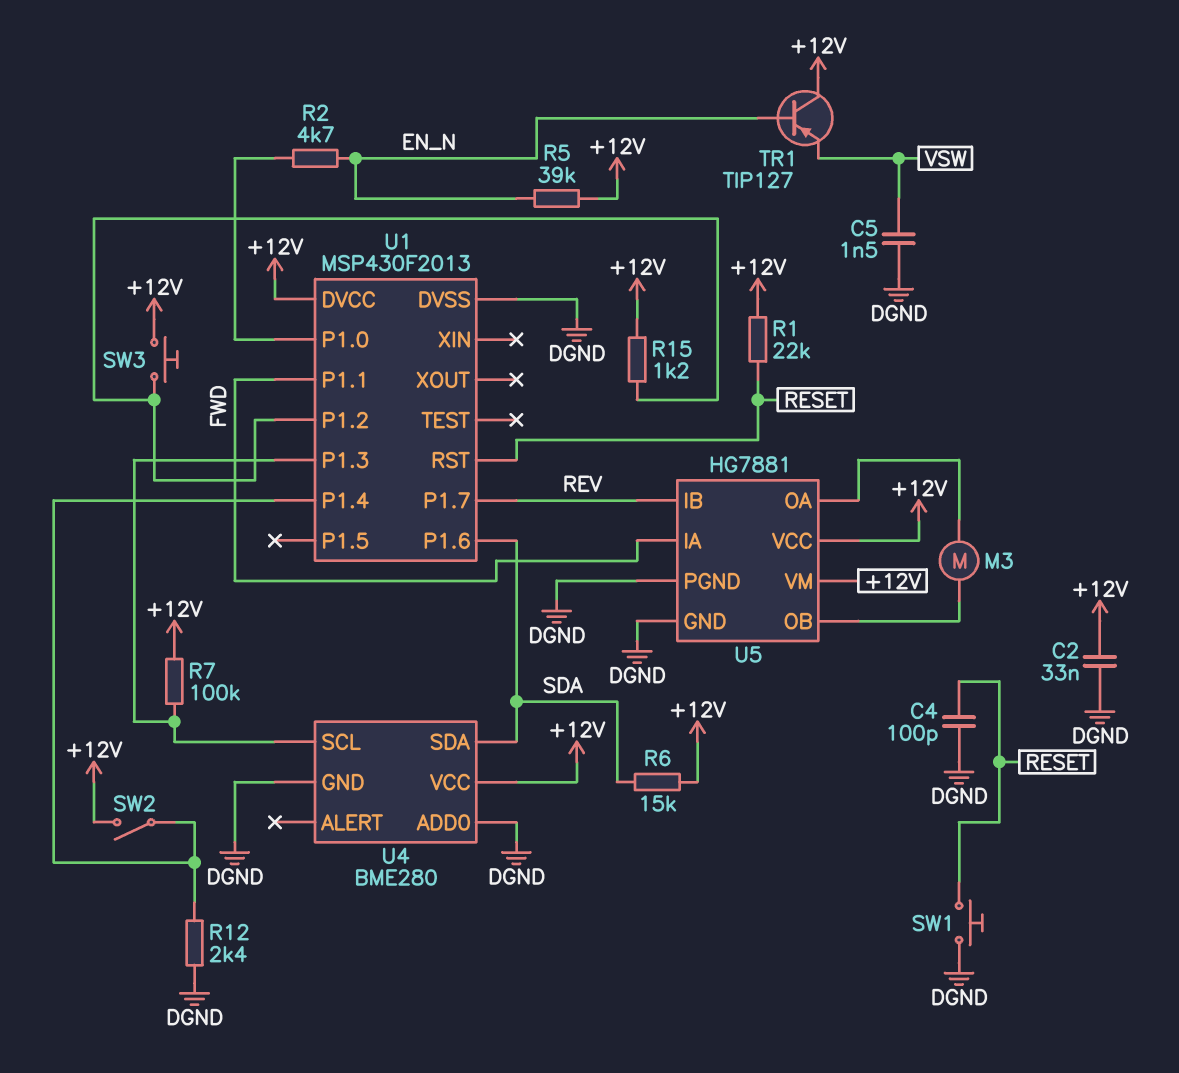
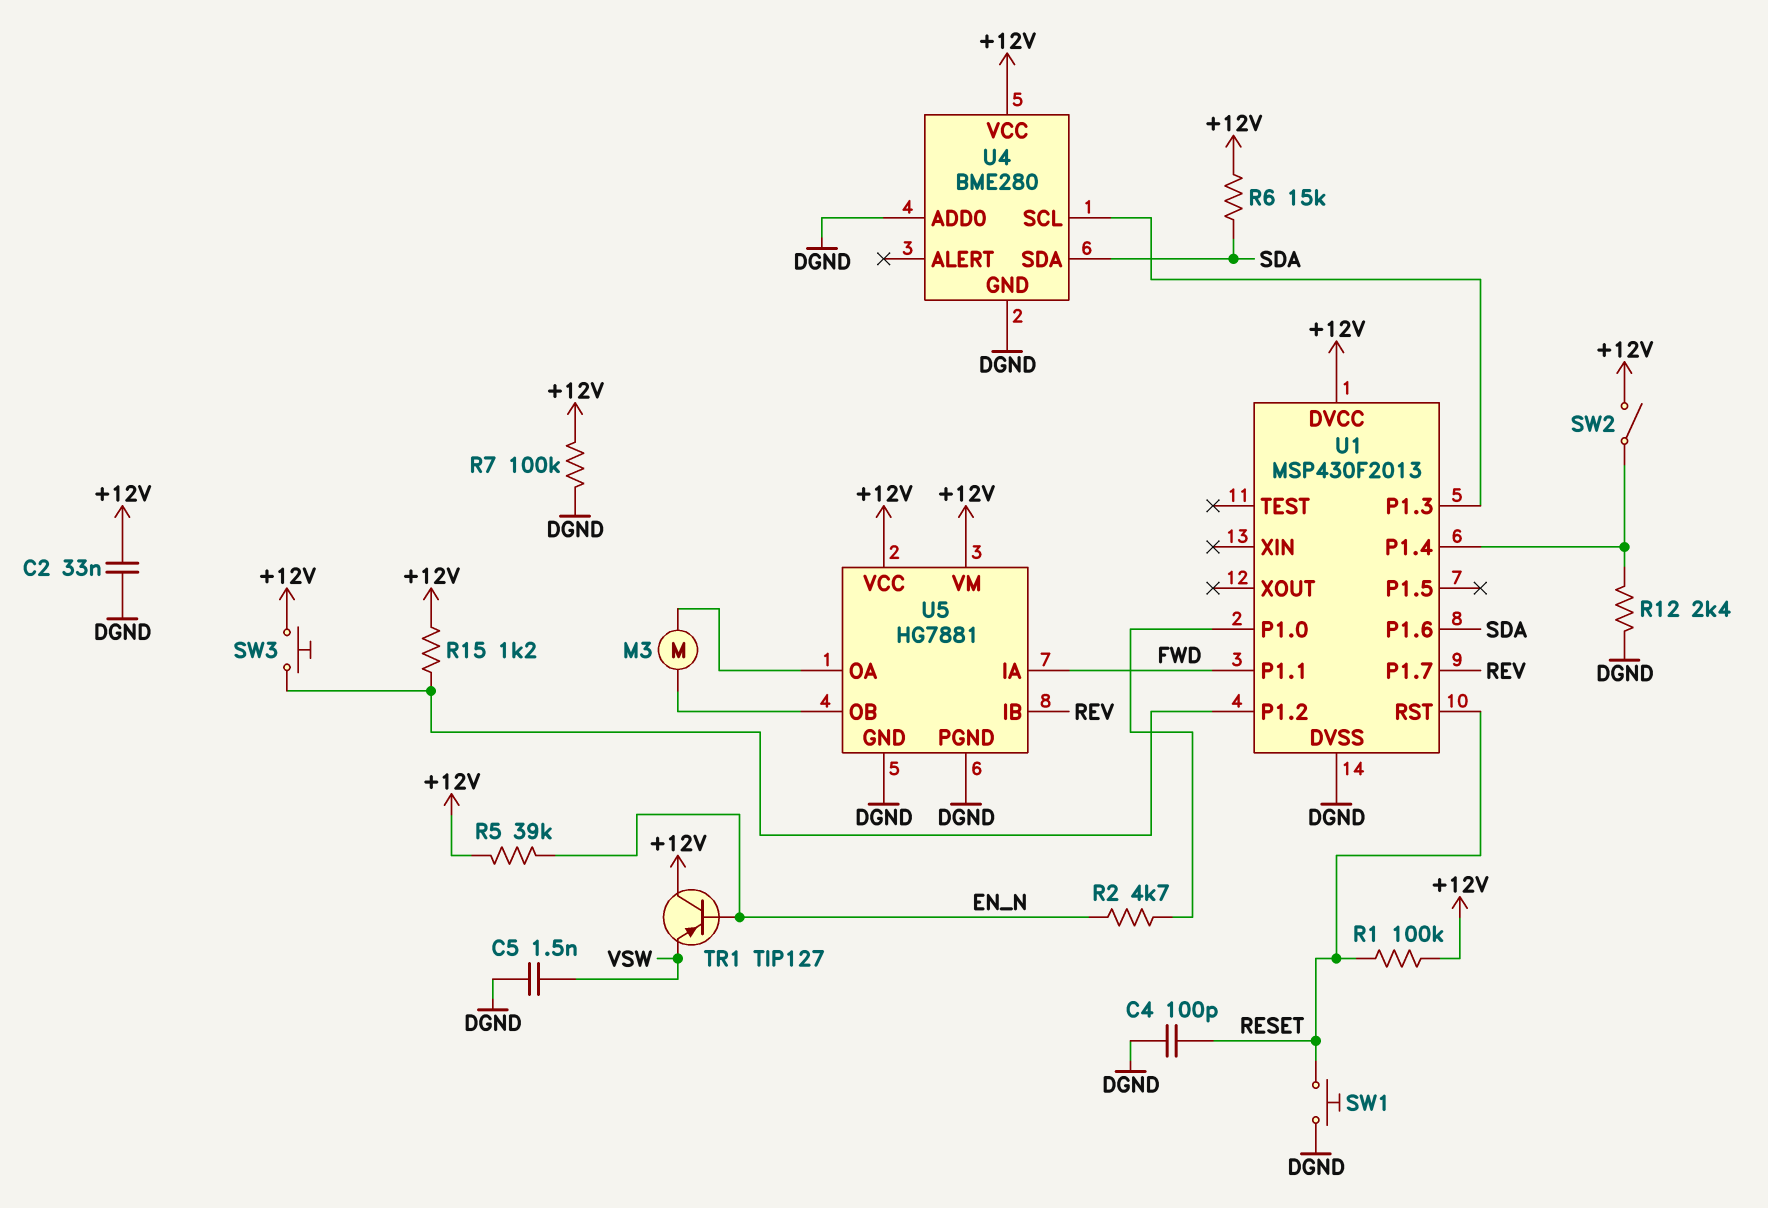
R1: 22k (+12V, RESET) -> 100k (+12V, RESET)
R7: 100k (+12V, U1/P1.3) -> 100k (+12V, DGND)

